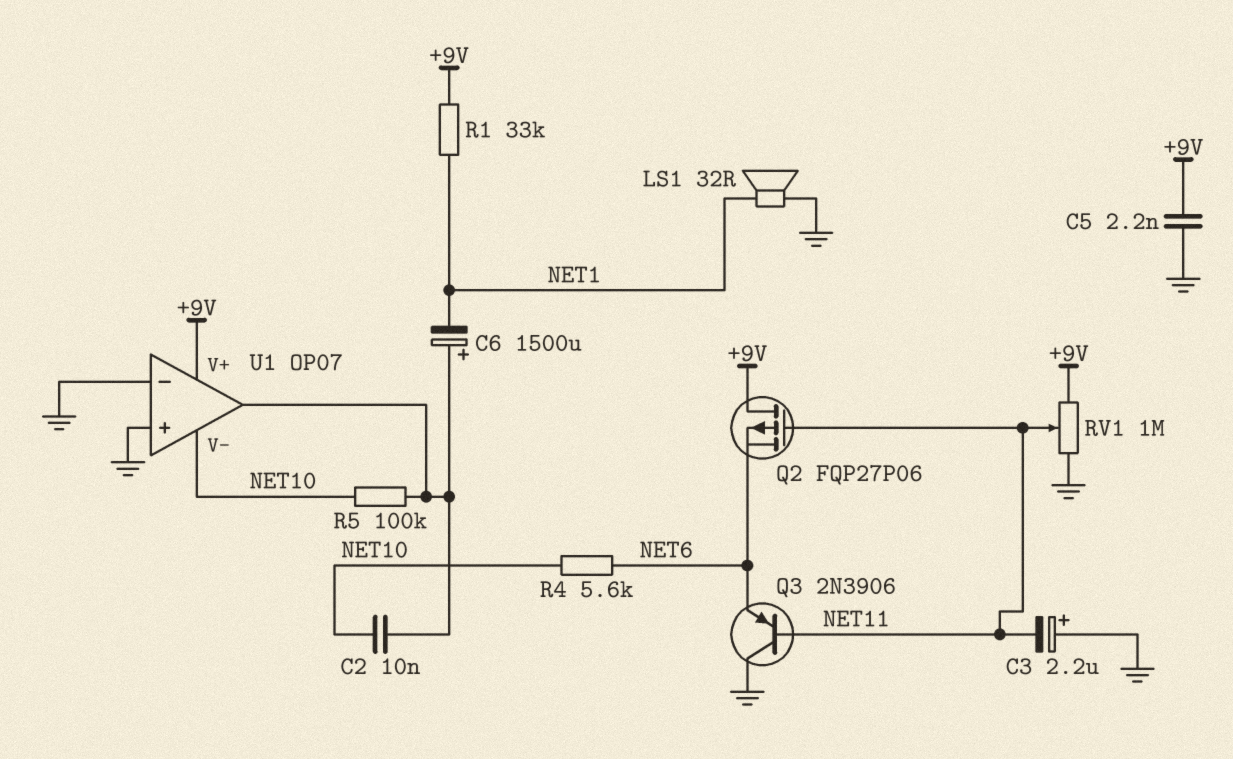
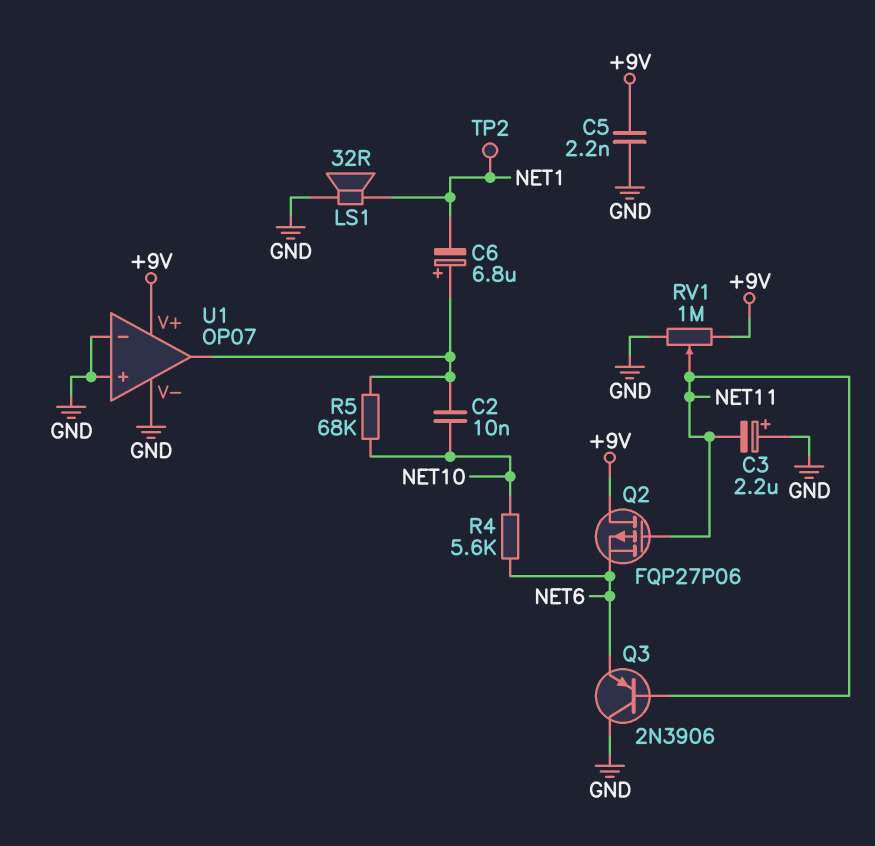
C6: 1500uF (plus U1/out, minus NET1) -> 6.8uF (plus U1/out, minus NET1)
R1: 33k (+9V, NET1) -> none
R5: 100k (NET10, U1/out) -> 68k (NET10, U1/out)
TP2: none -> test point (NET1)
U1 pin V-: NET10 -> GND

